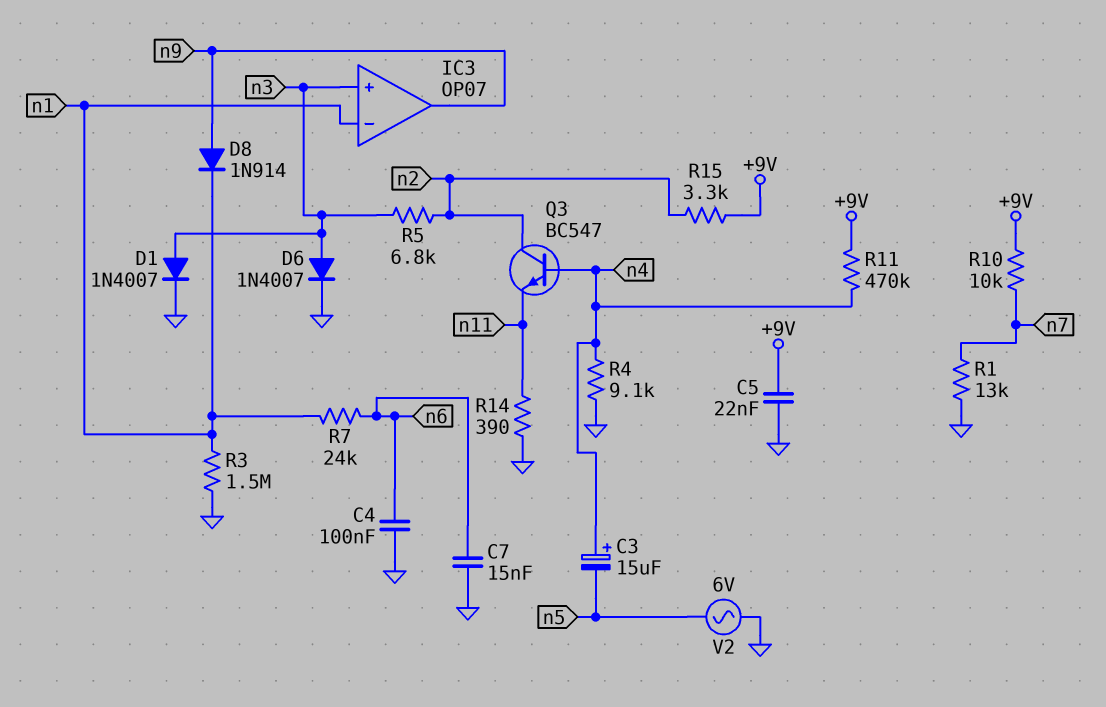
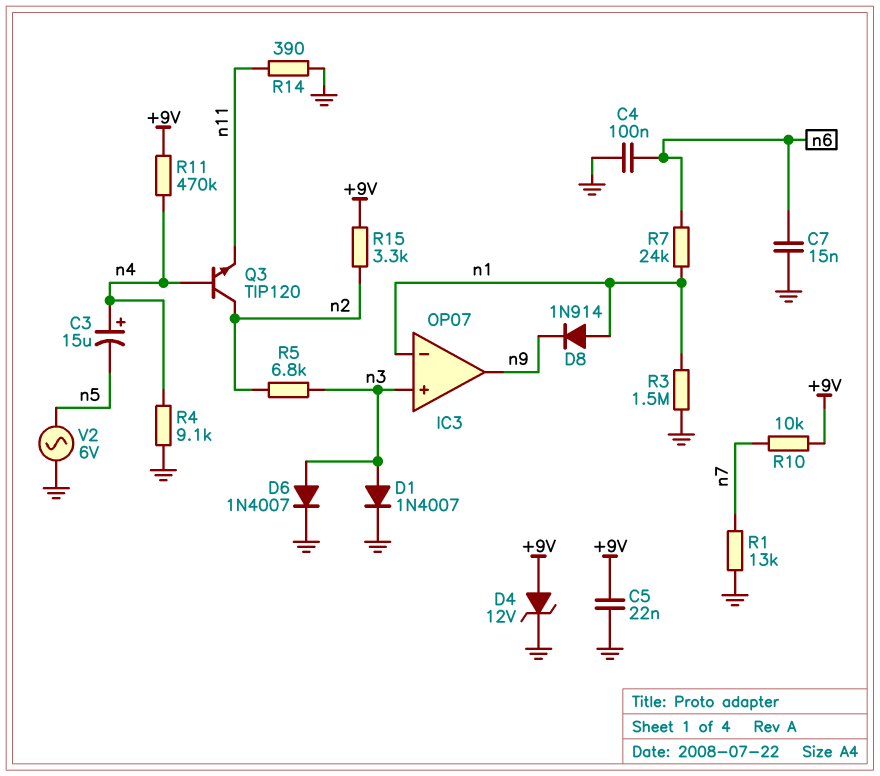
D4: none -> zener 12V (A +9V, K GND)
D8: diode 1N914 (A n9, K n1) -> diode 1N914 (A n1, K n9)
Q3: NPN BC547 (B n4, C n2, E n11) -> NPN TIP120 (B n4, C n2, E n11)

